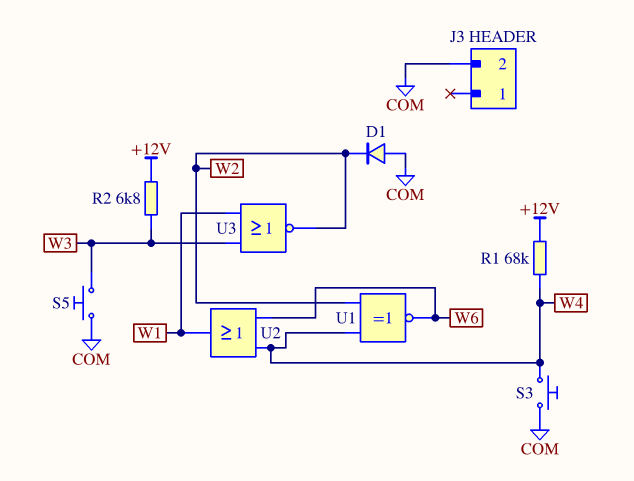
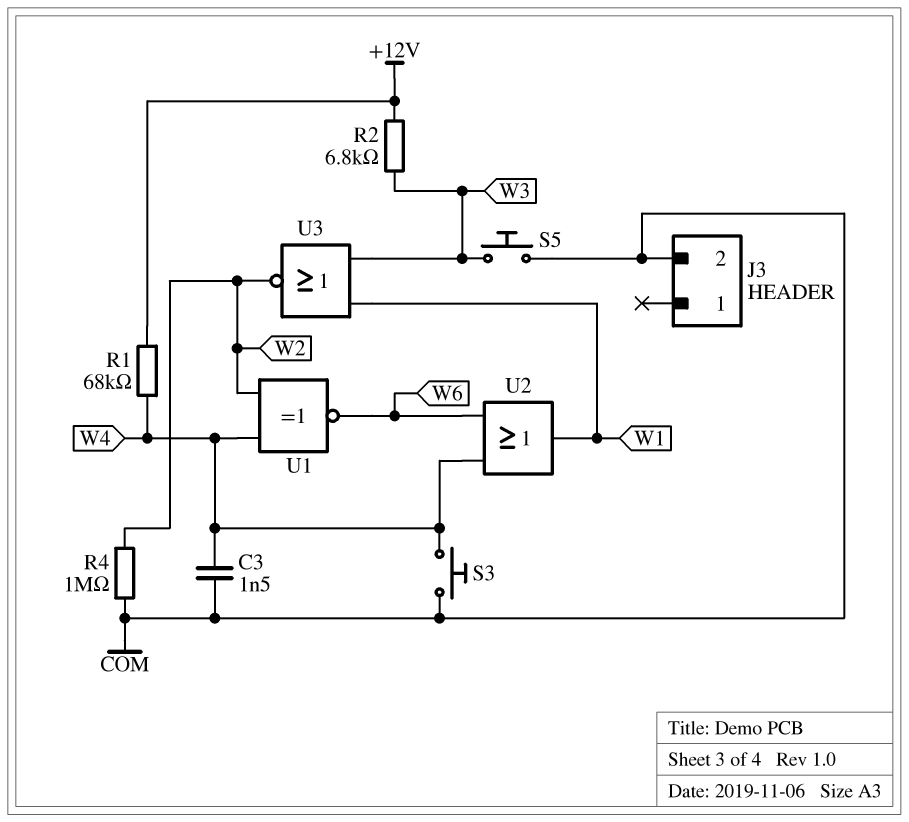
C3: none -> 1.5nF (COM, W4)
D1: diode (A COM, K W2) -> none
R4: none -> 1M (COM, W2)

